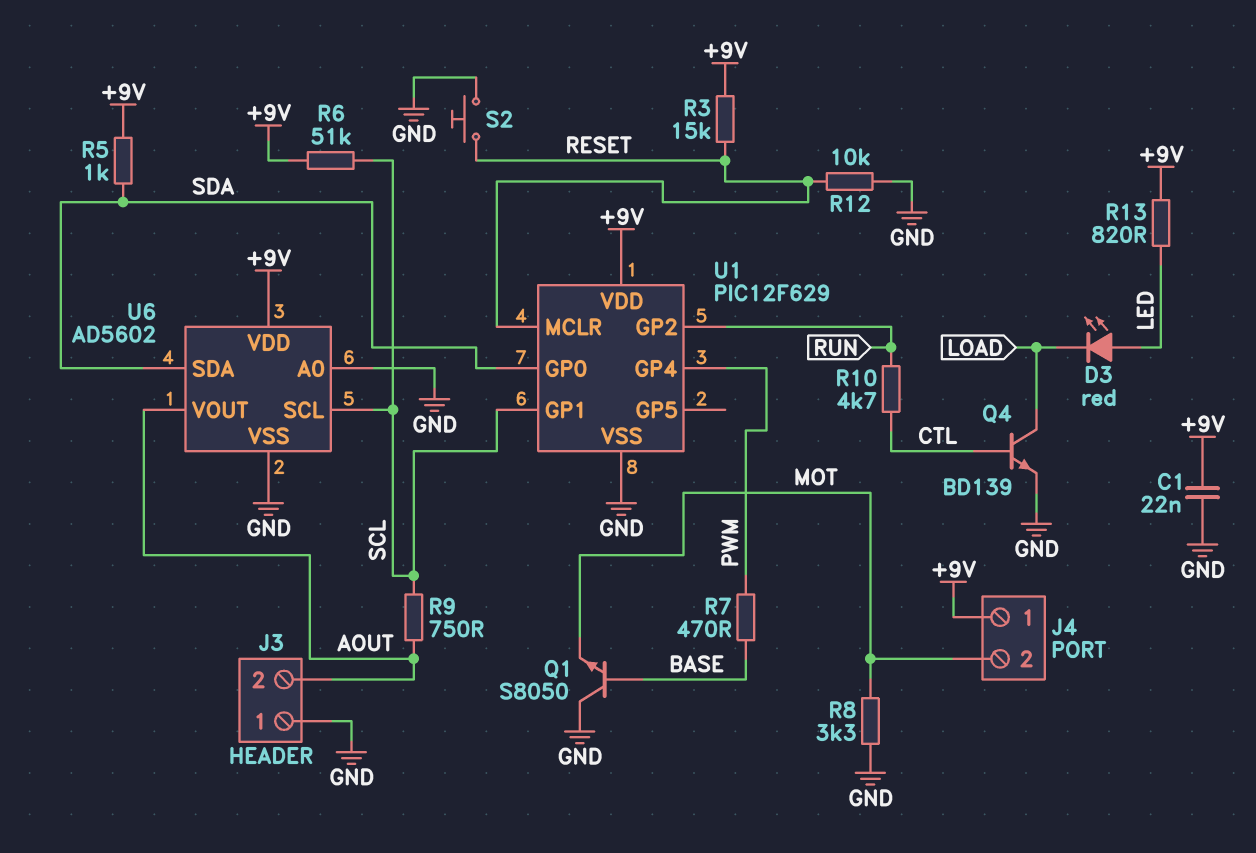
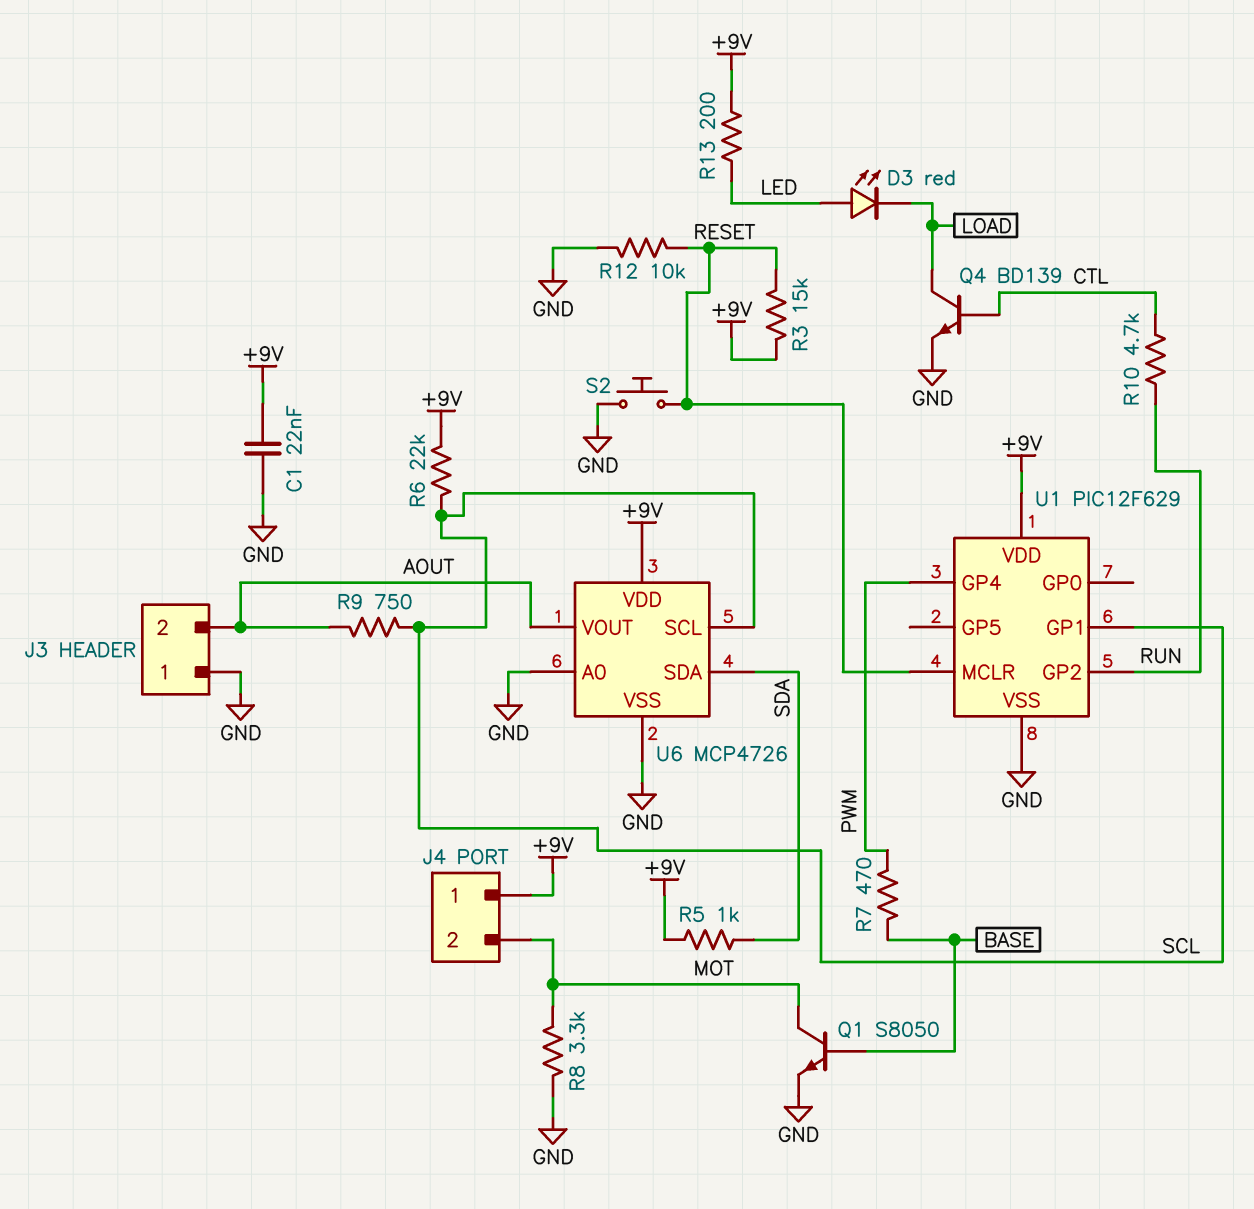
Q1: NPN S8050 (B BASE, C GND, E MOT) -> NPN S8050 (B BASE, C MOT, E GND)
R6: 51k (+9V, SCL) -> 22k (+9V, SCL)
R13: 820 (+9V, LED) -> 200 (+9V, LED)
U1 pin GP0: SDA -> none
U6: AD5602 -> MCP4726

